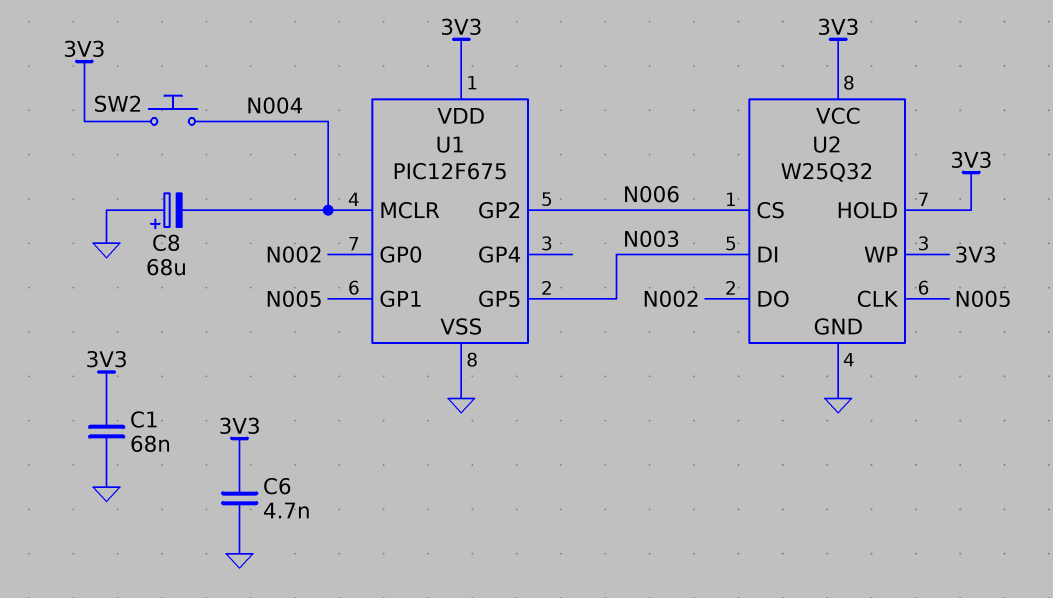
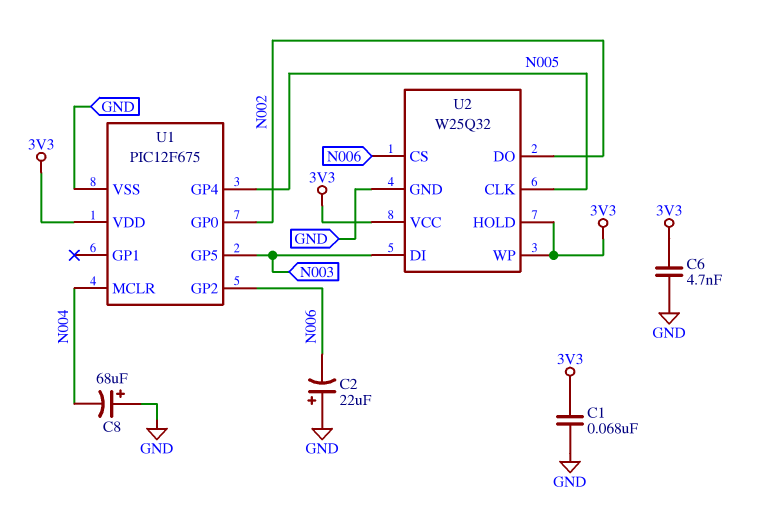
C2: none -> 22uF (plus GND, minus N006)
SW2: button (3V3, N004) -> none
U1 pin GP1: N005 -> none
U1 pin GP4: none -> N005

